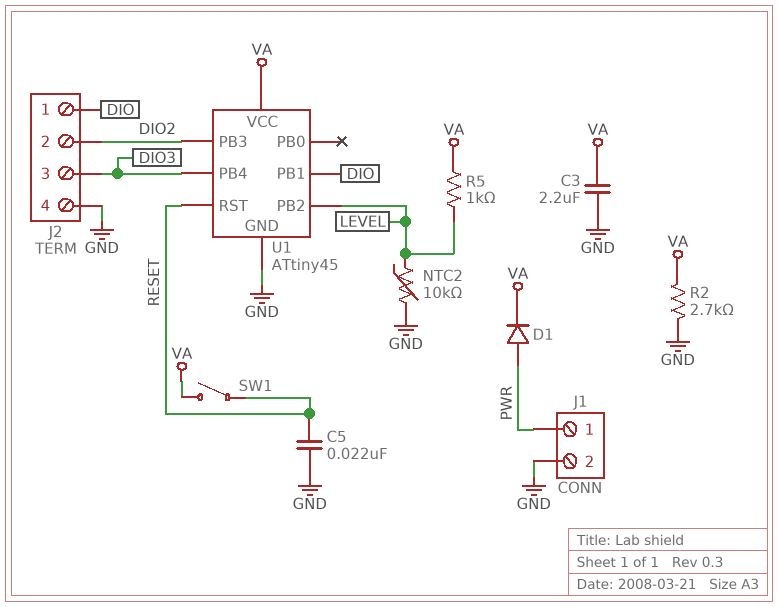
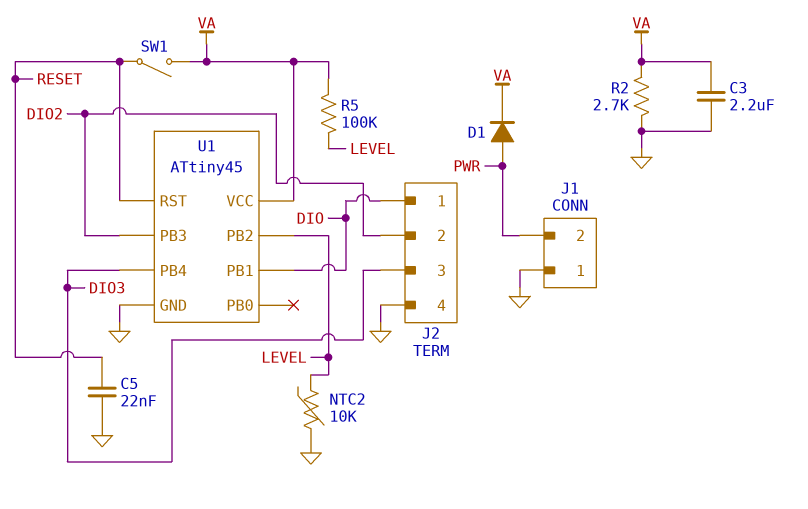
J1 pin 1: PWR -> GND
J1 pin 2: GND -> PWR
R5: 1k (LEVEL, VA) -> 100k (LEVEL, VA)

